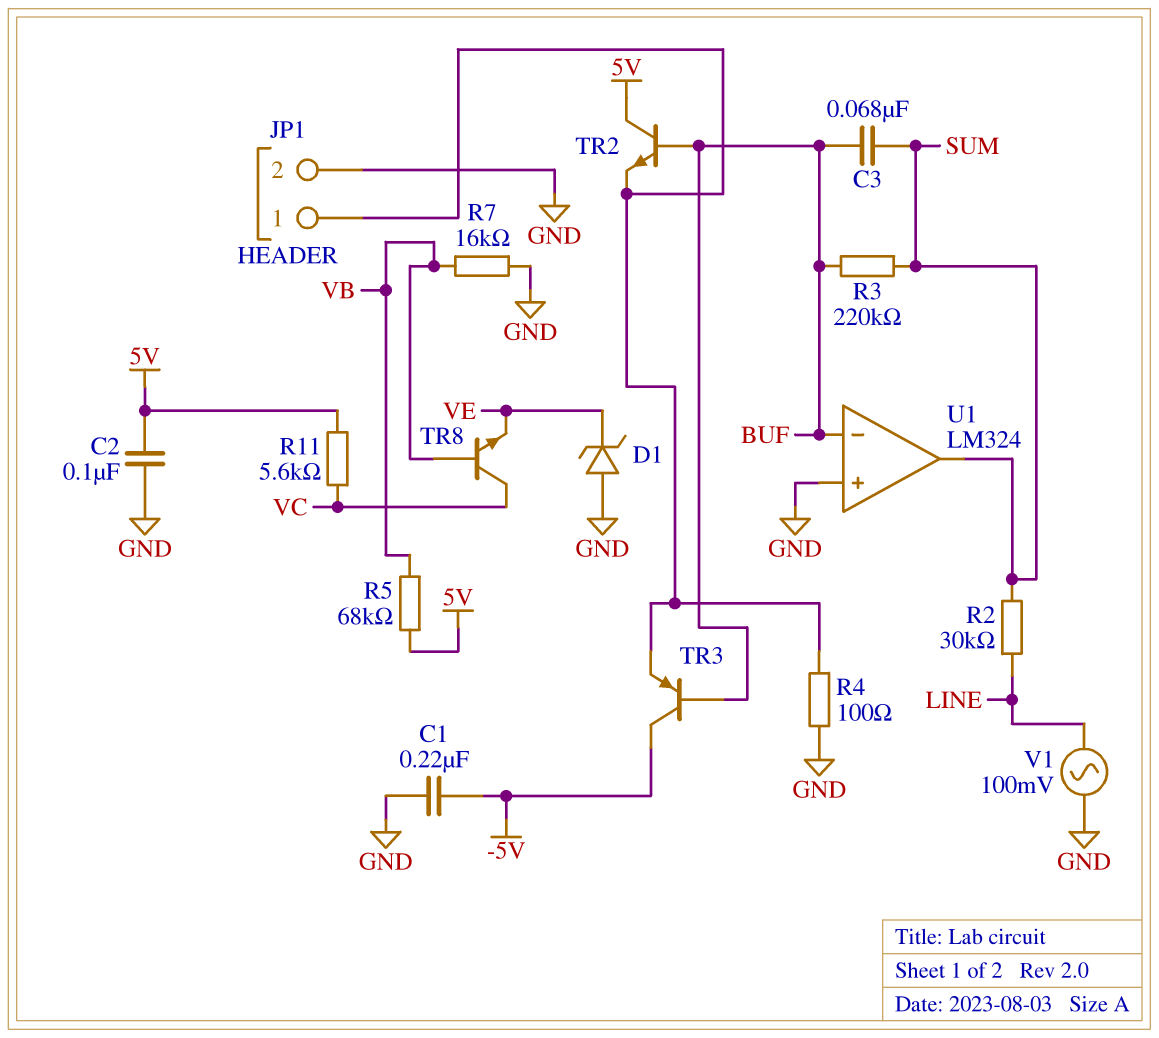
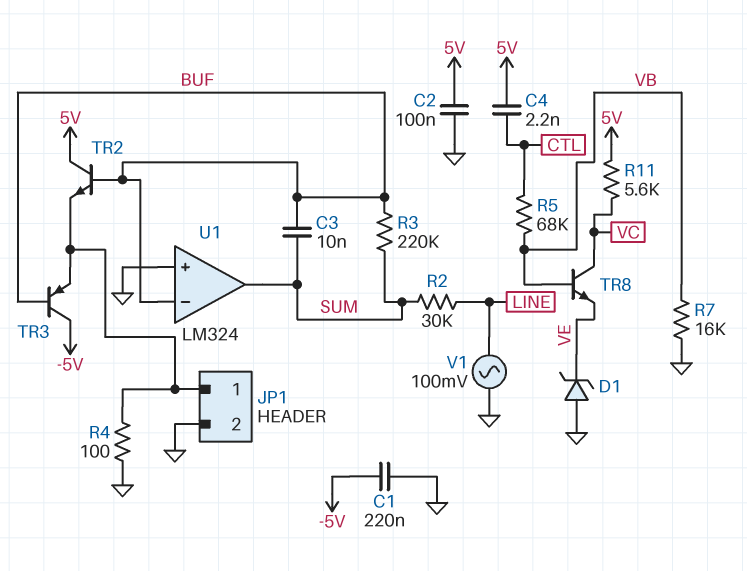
C3: 68nF (BUF, SUM) -> 10nF (BUF, SUM)
C4: none -> 2.2nF (5V, CTL)
R5: 68k (5V, VB) -> 68k (CTL, VB)

